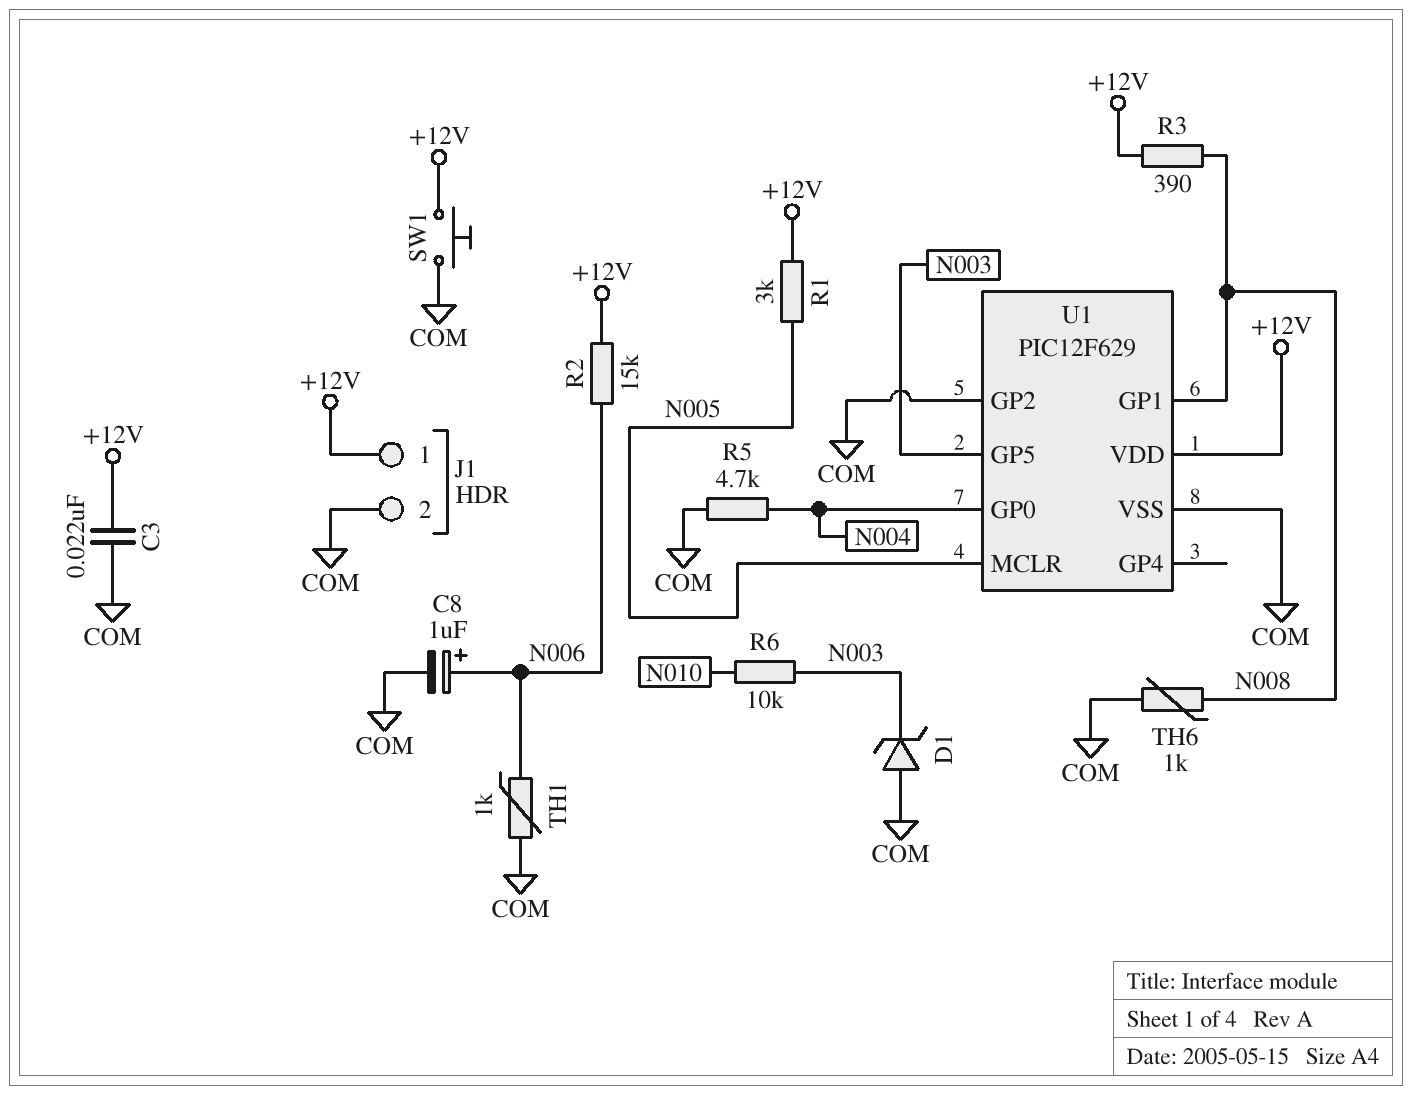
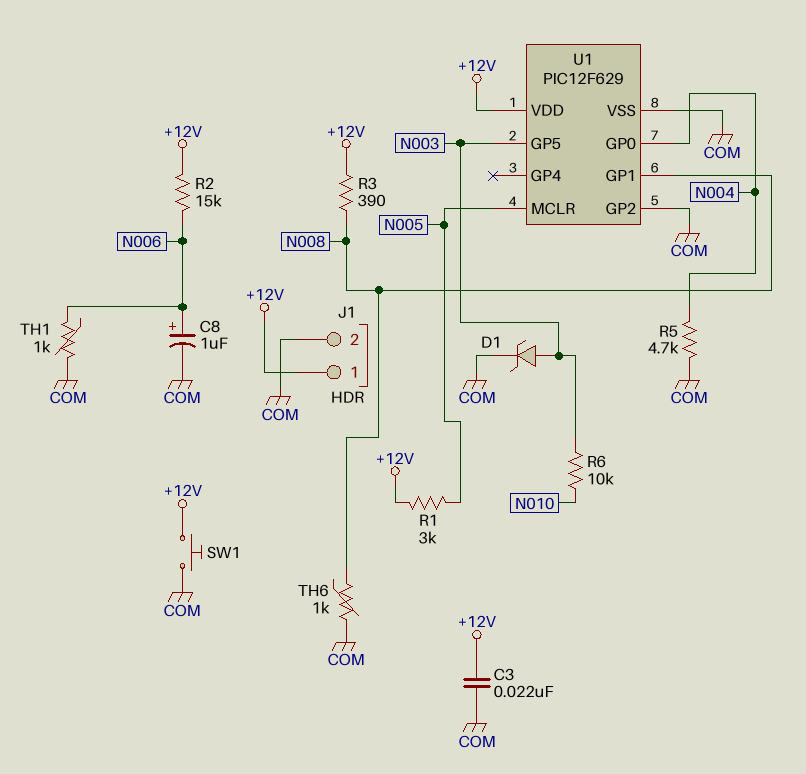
D1: zener (A COM, K N003) -> zener (A N003, K COM)

